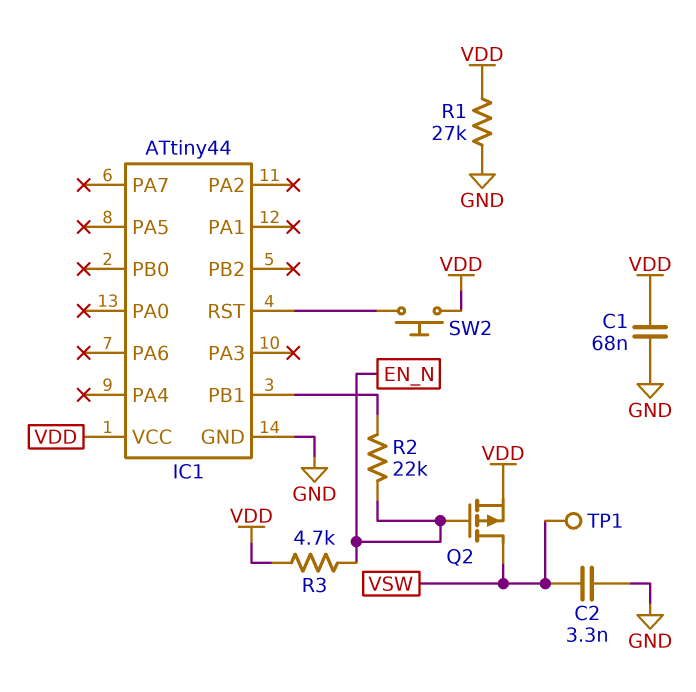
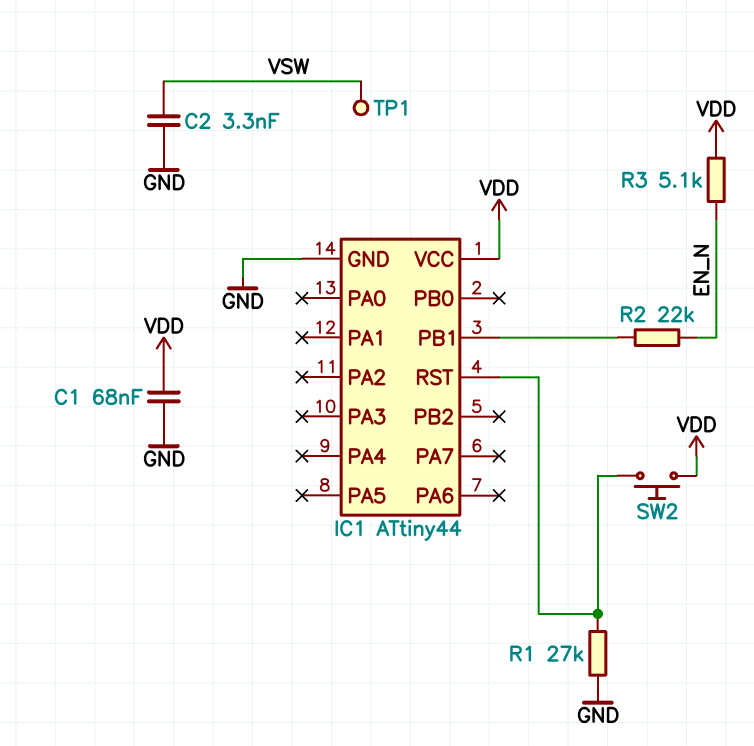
Q2: PMOS (G EN_N, D VSW, S VDD) -> none
R1: 27k (GND, VDD) -> 27k (GND, IC1/RST)
R3: 4.7k (EN_N, VDD) -> 5.1k (EN_N, VDD)

